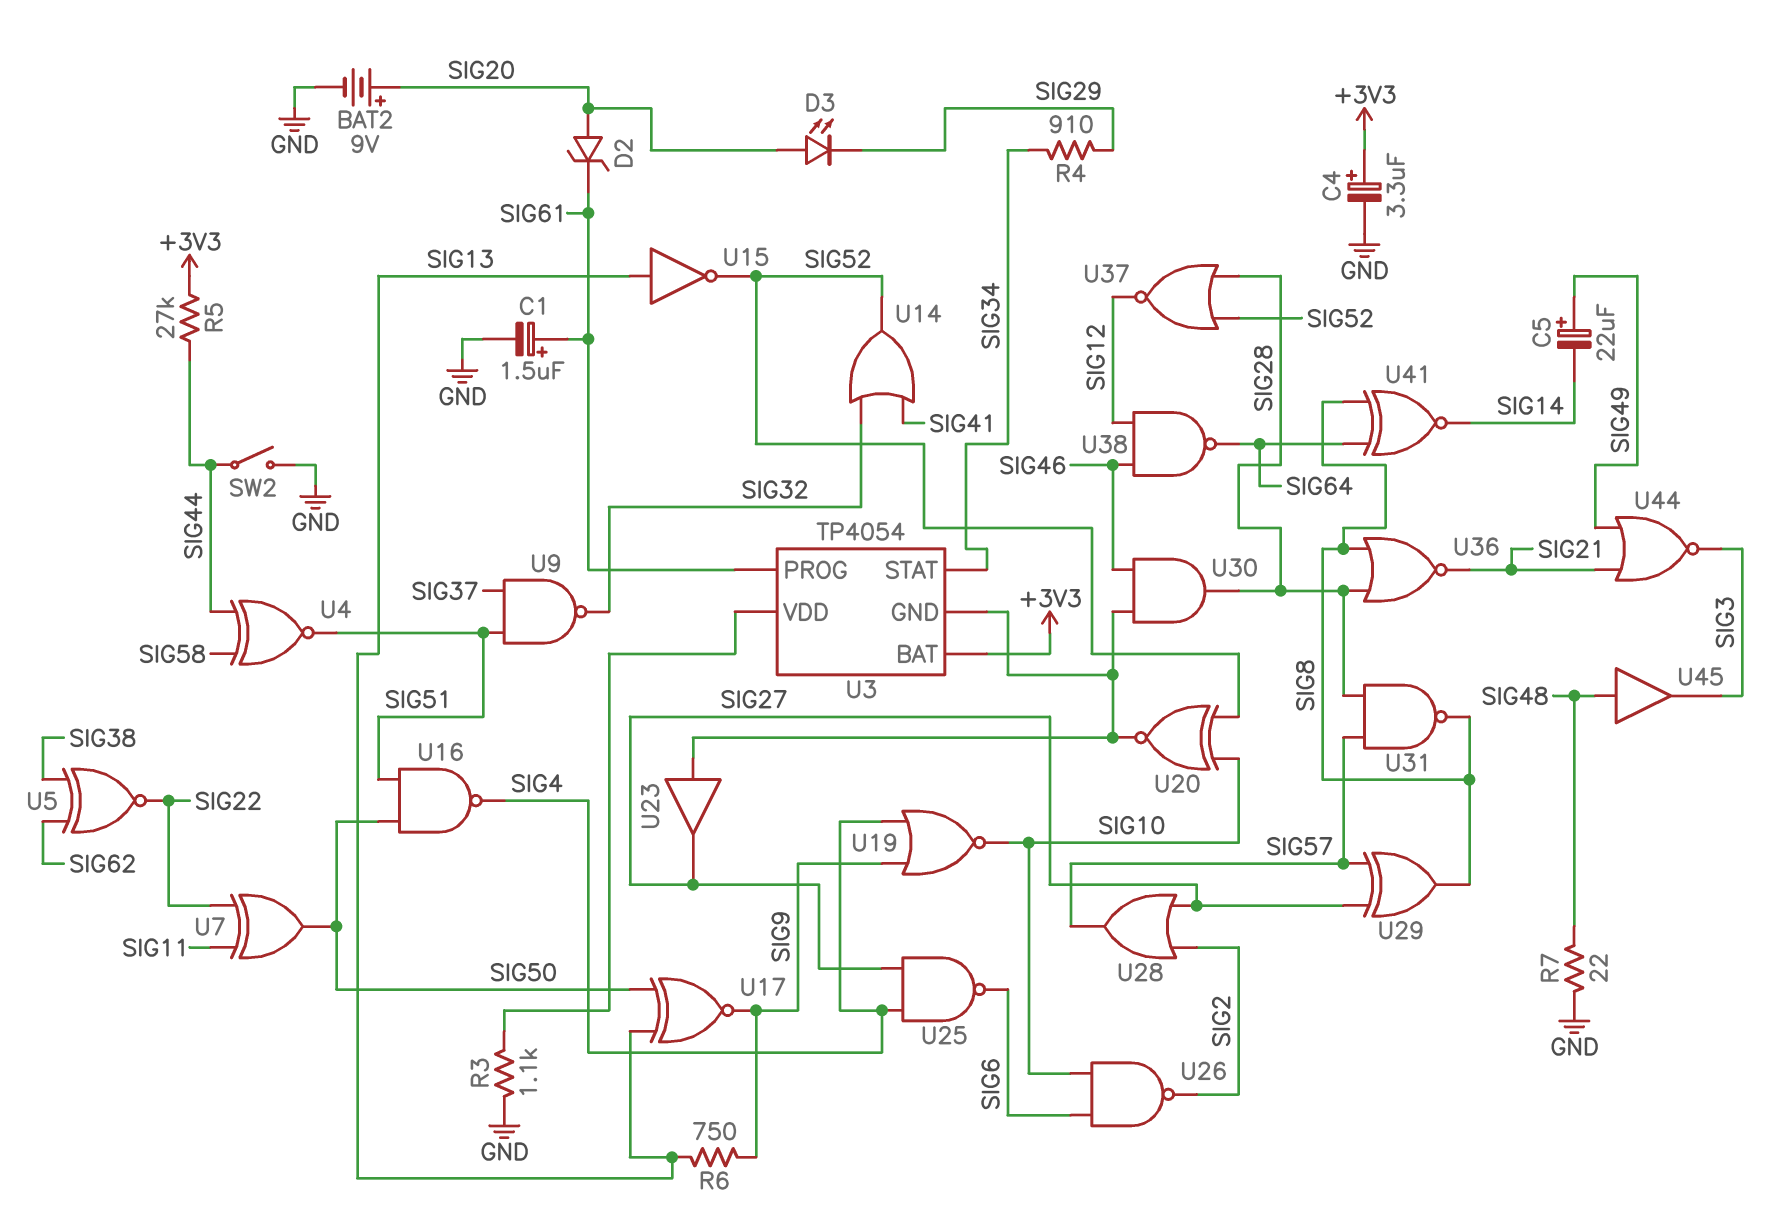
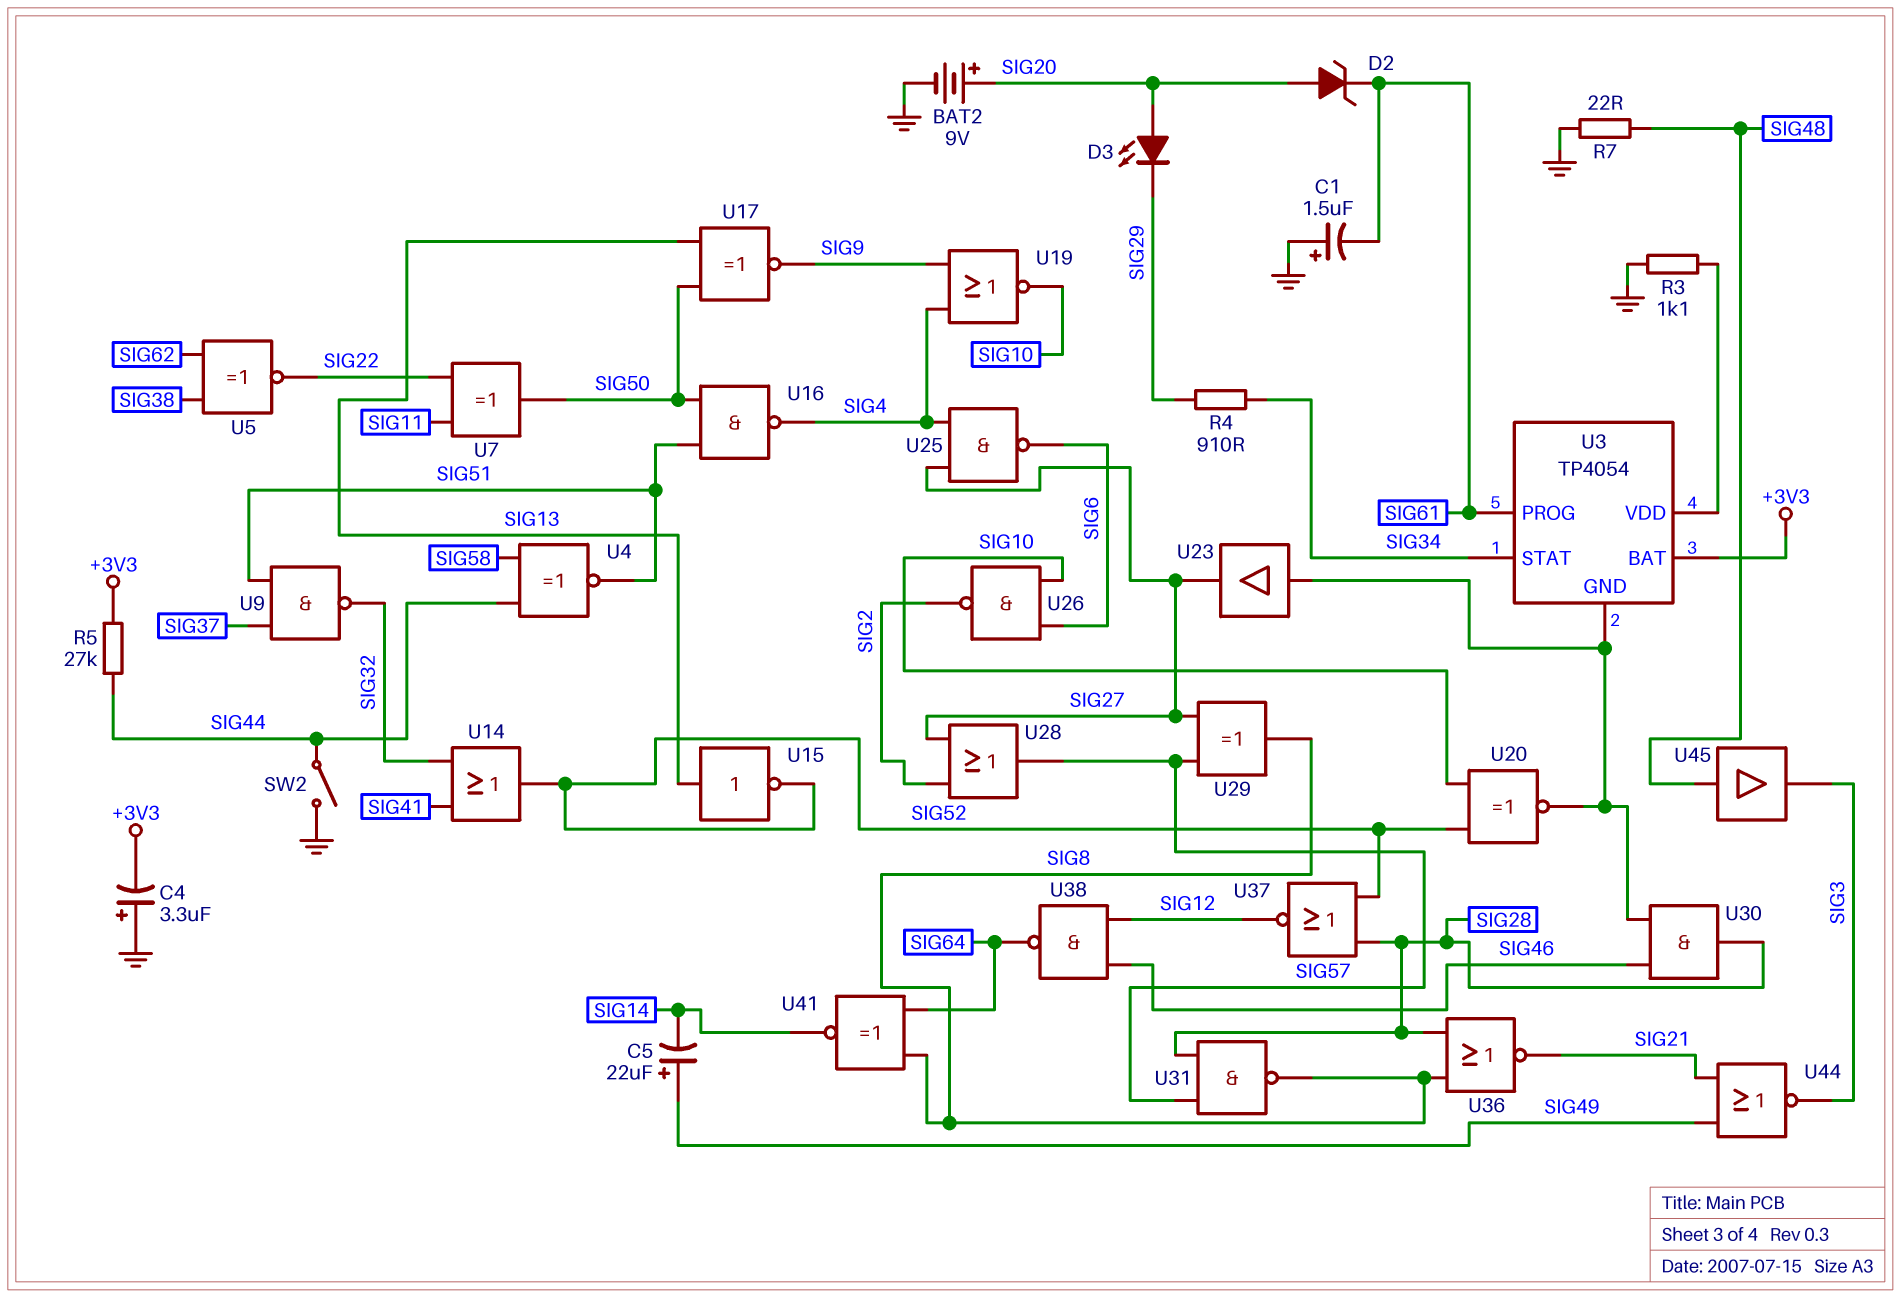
C1: 1.5uF (plus SIG61, minus GND) -> 1.5uF (plus GND, minus SIG61)
C4: 3.3uF (plus +3V3, minus GND) -> 3.3uF (plus GND, minus +3V3)
R6: 750 (SIG9, SIG13) -> none

